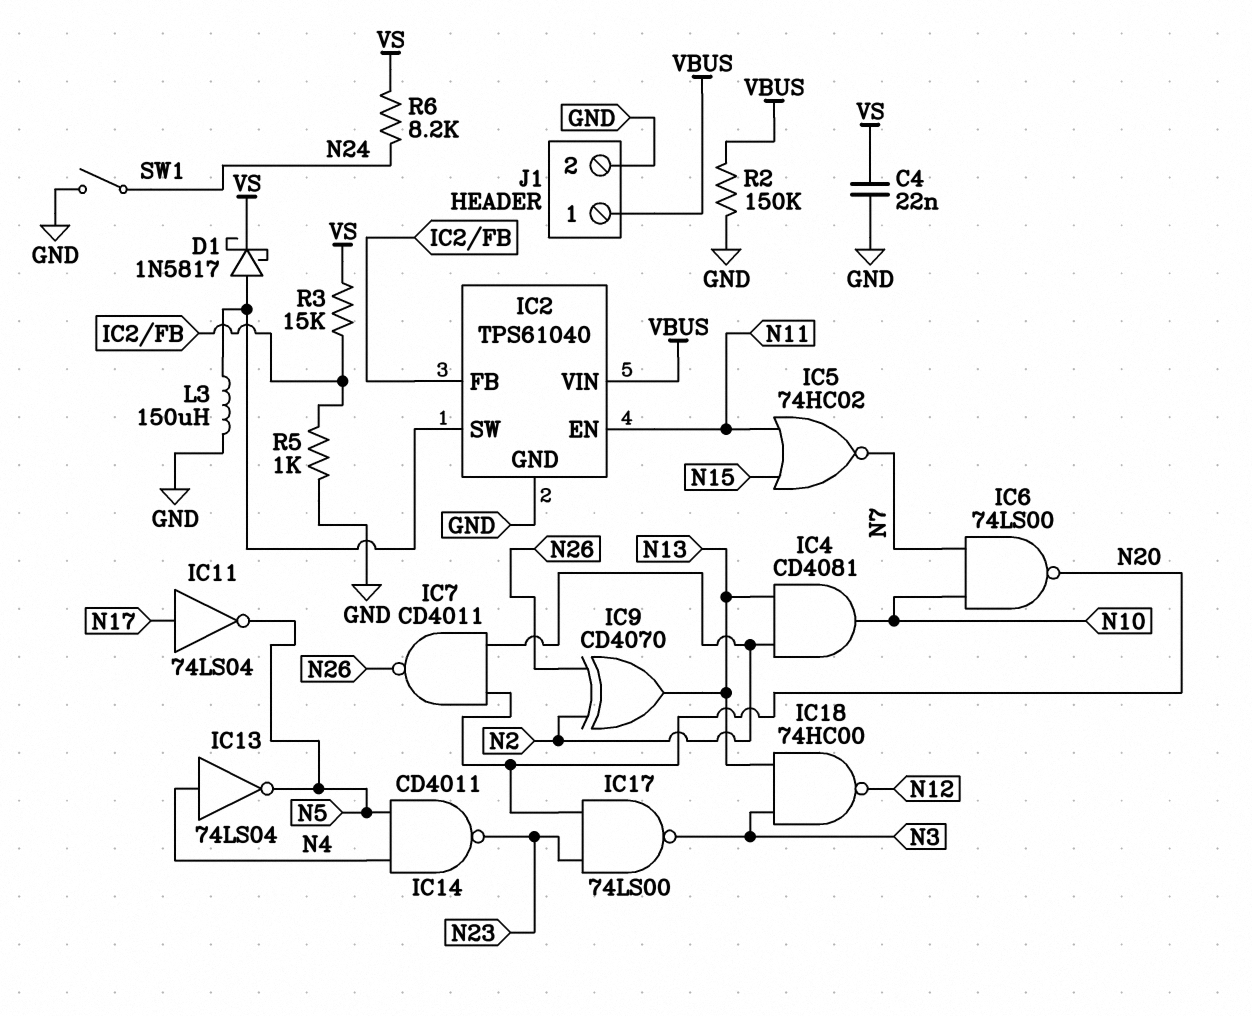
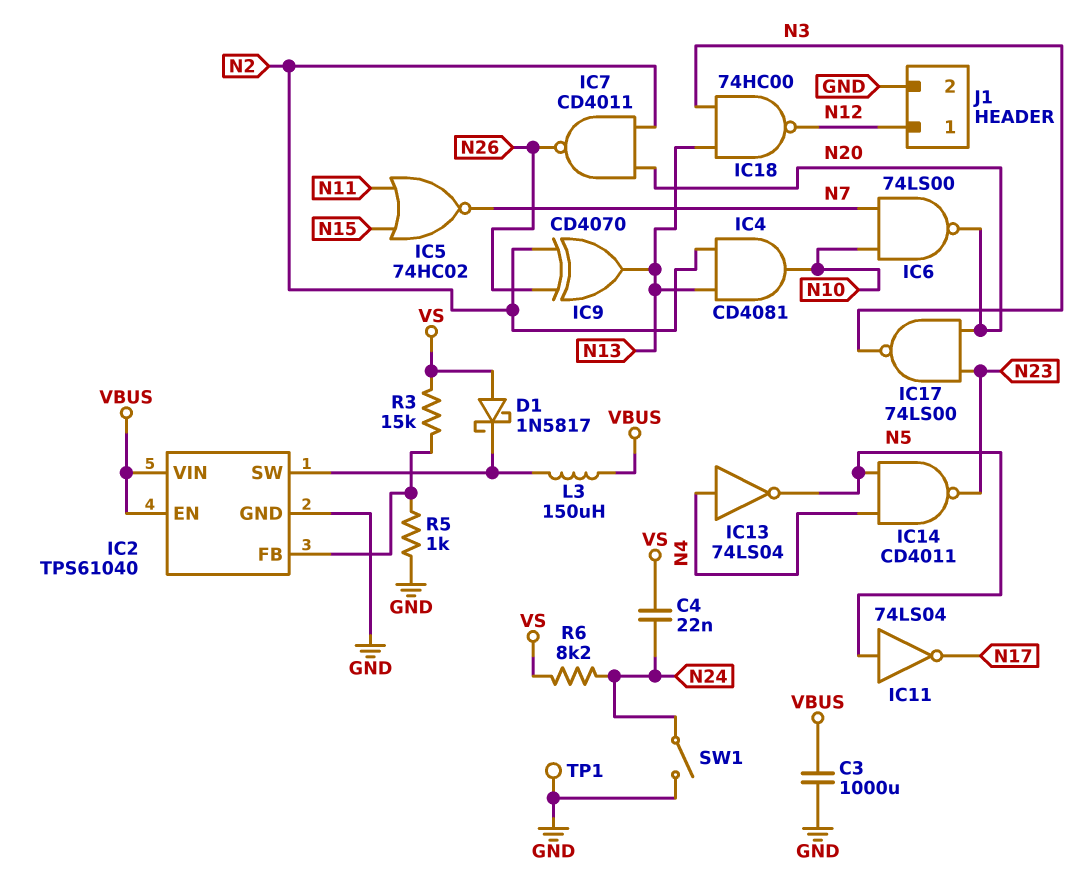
C3: none -> 1000uF (GND, VBUS)
C4: 22nF (GND, VS) -> 22nF (N24, VS)
D1: schottky 1N5817 (A IC2/SW, K VS) -> schottky 1N5817 (A VS, K IC2/SW)
IC2 pin EN: N11 -> VBUS
IC11: NOT 74LS04 (in N17, out N5) -> NOT 74LS04 (in N5, out N17)
J1 pin 1: VBUS -> N12
L3: 150uH (GND, IC2/SW) -> 150uH (IC2/SW, VBUS)
R2: 150k (GND, VBUS) -> none
TP1: none -> test point (GND)

